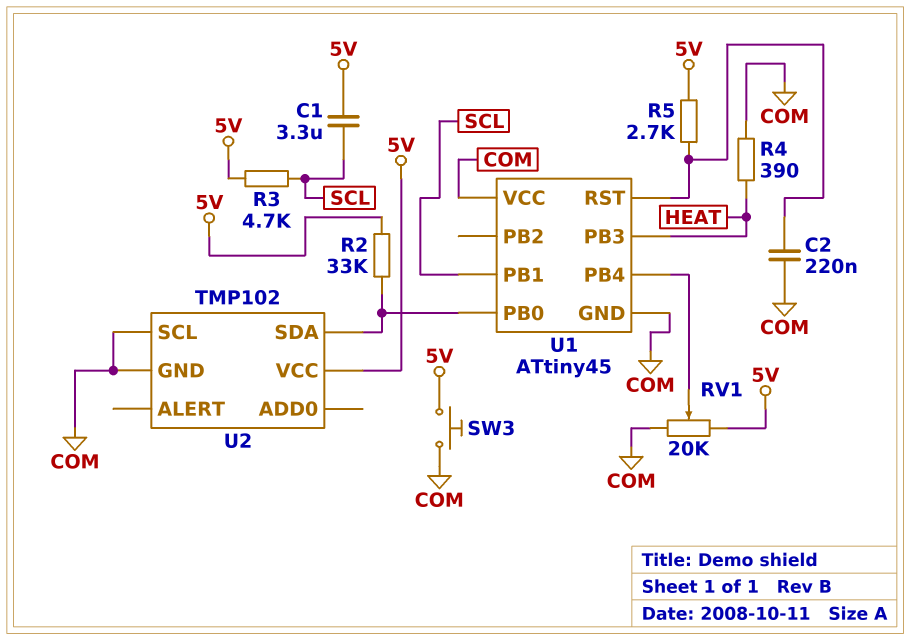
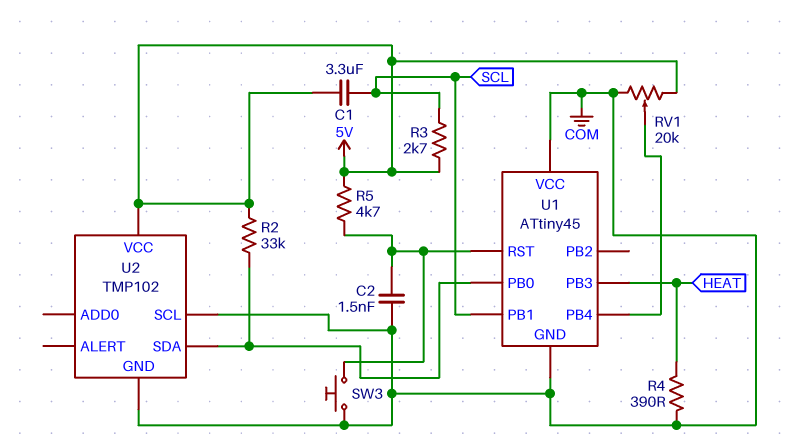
C2: 220nF (COM, U1/RST) -> 1.5nF (COM, U1/RST)
R3: 4.7k (5V, SCL) -> 2.7k (5V, SCL)
R5: 2.7k (5V, U1/RST) -> 4.7k (5V, U1/RST)
SW3: button (5V, COM) -> button (COM, U1/RST)

